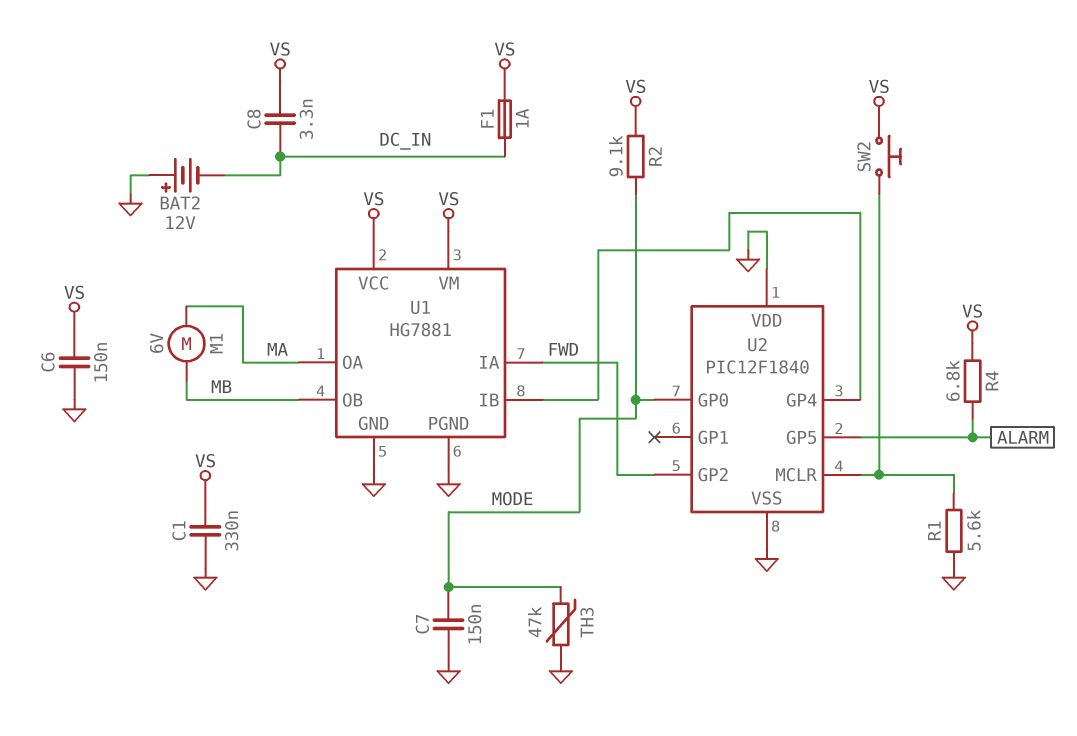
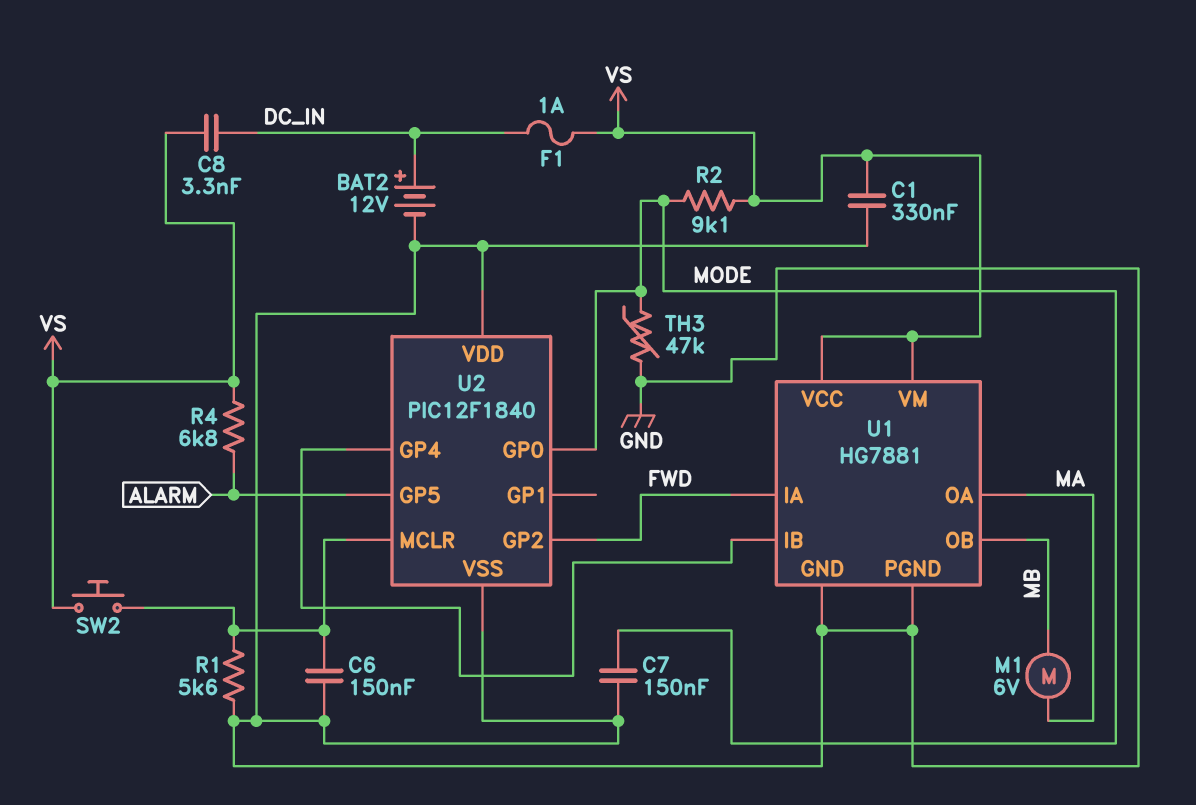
BAT2: 12V (plus GND, minus DC_IN) -> 12V (plus DC_IN, minus GND)
C6: 150nF (GND, VS) -> 150nF (GND, U2/MCLR)

